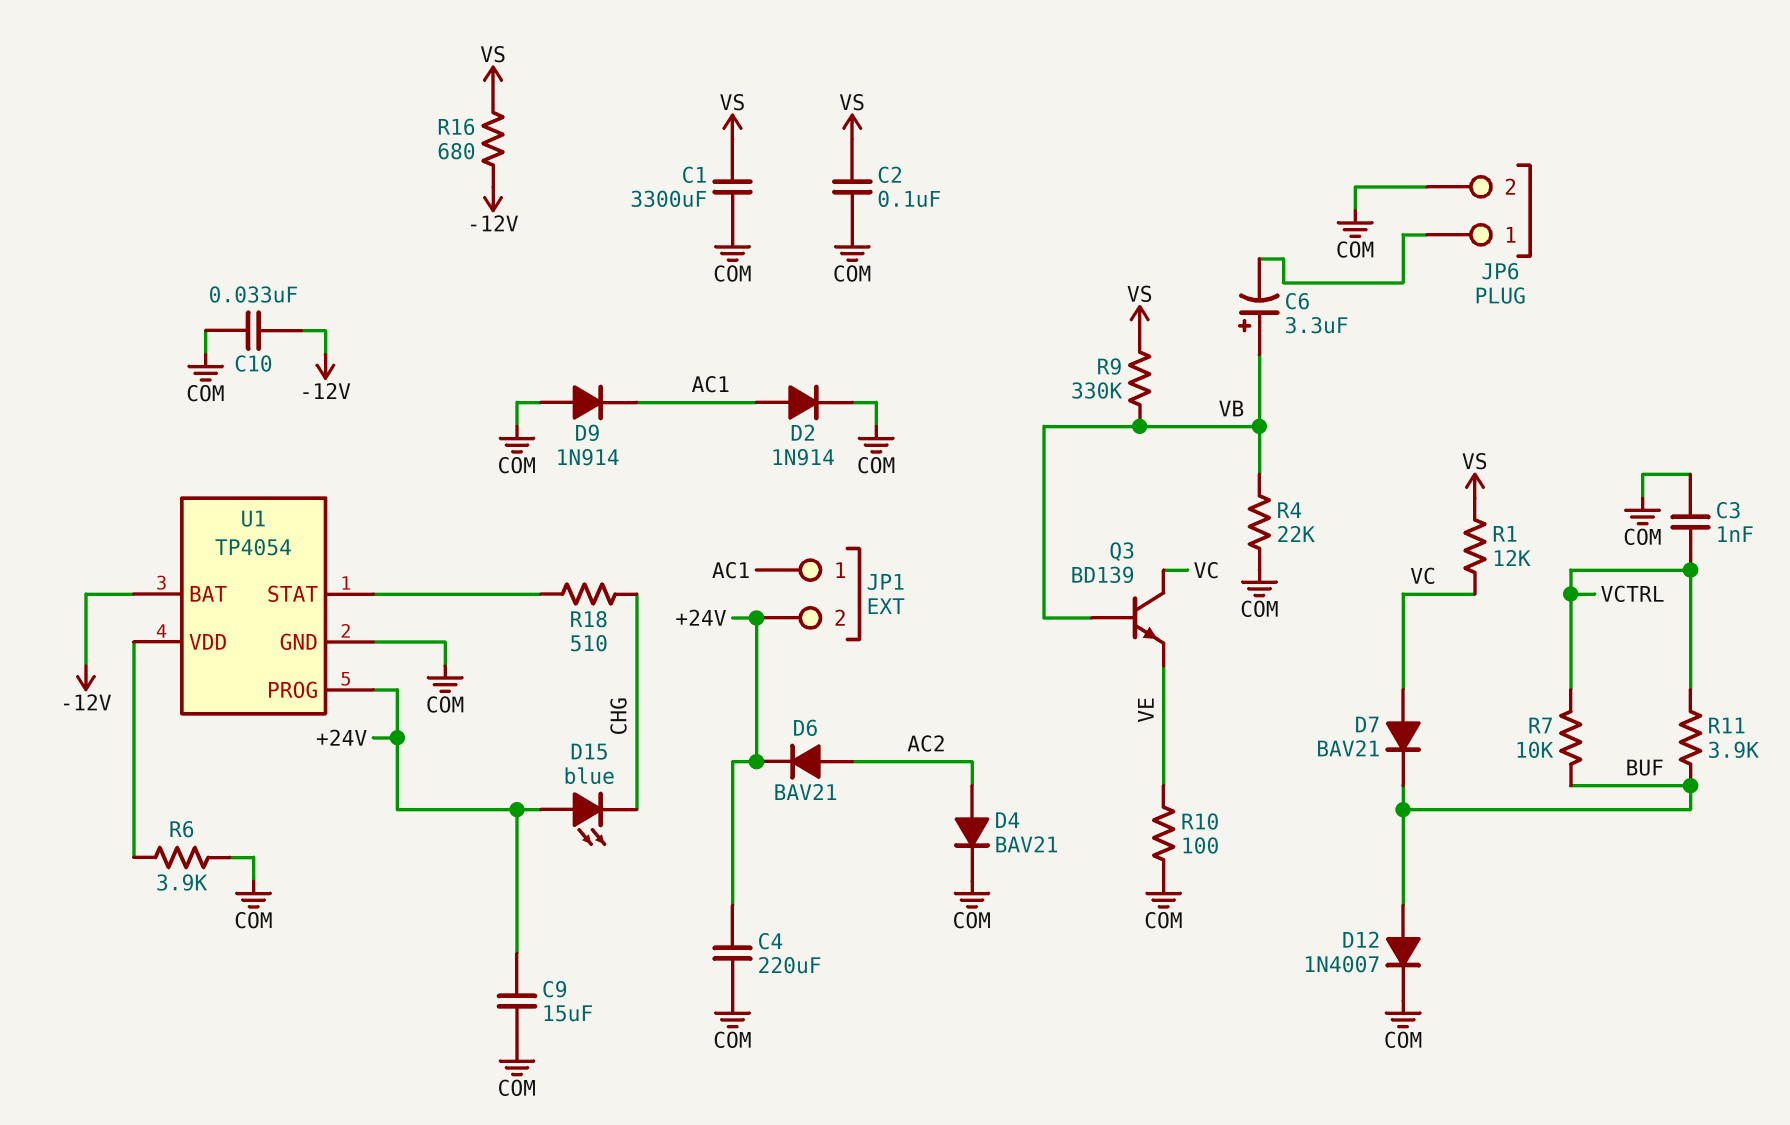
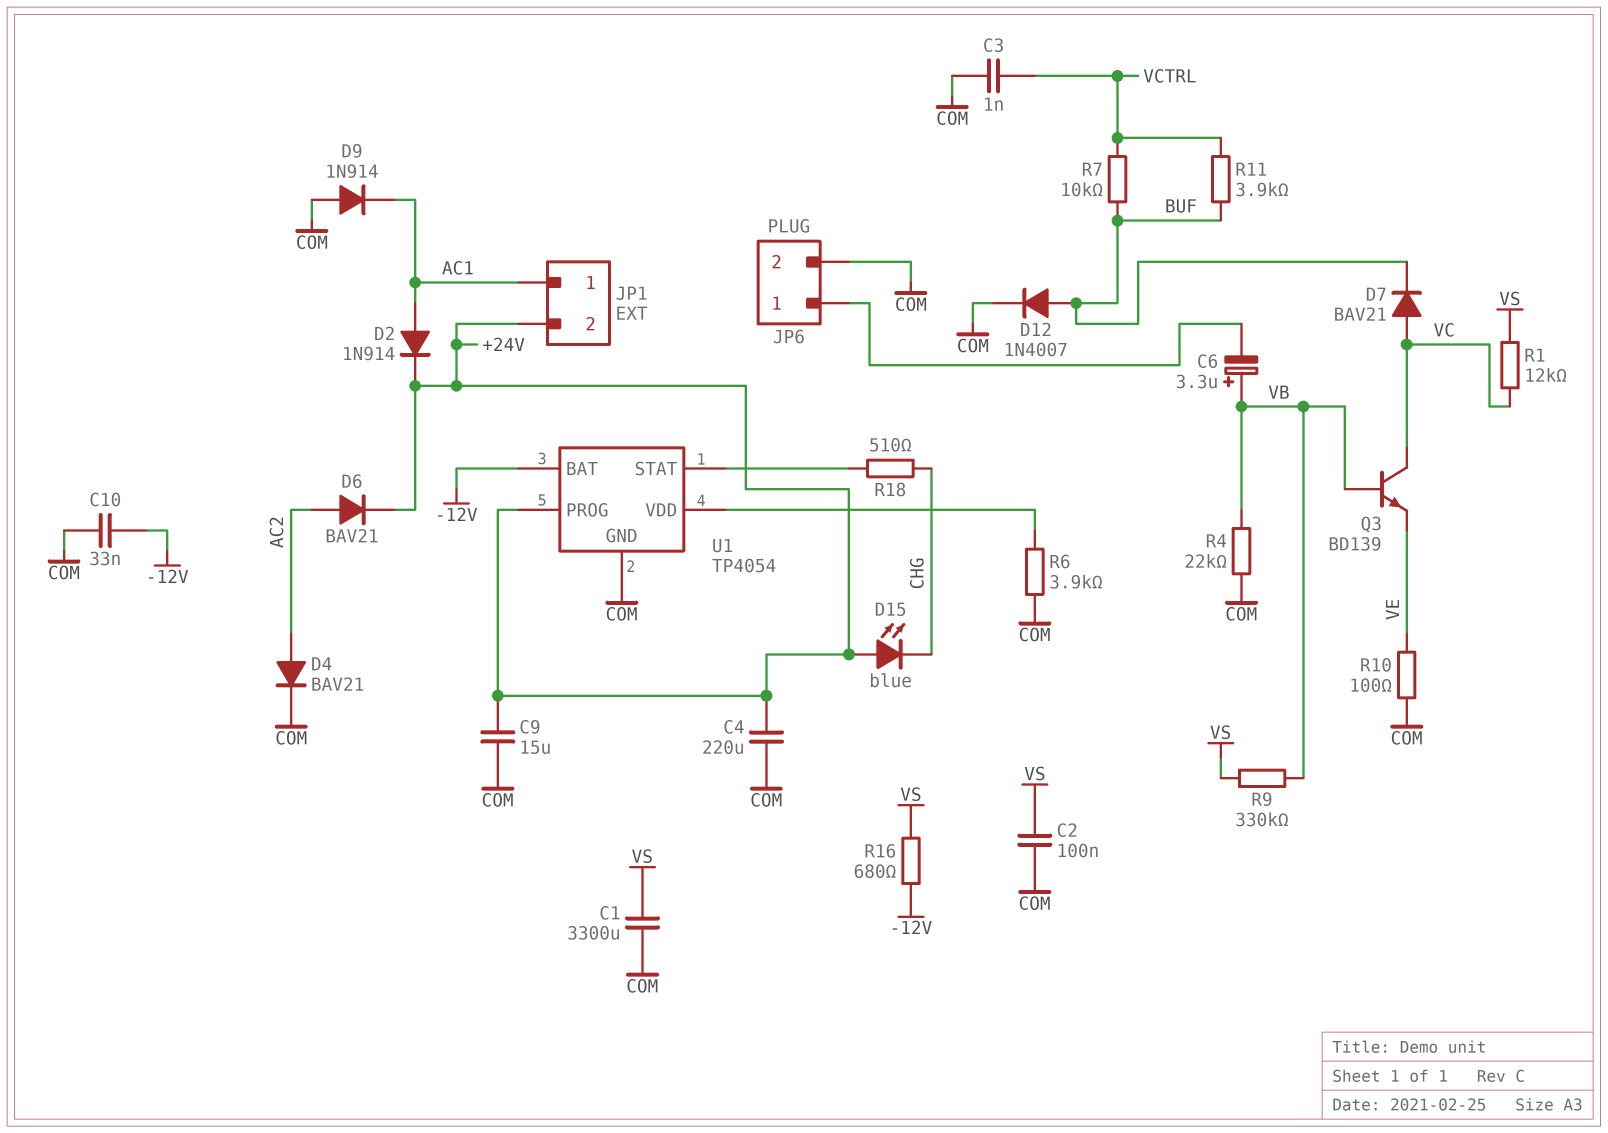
D2: diode 1N914 (A AC1, K COM) -> diode 1N914 (A AC1, K +24V)

